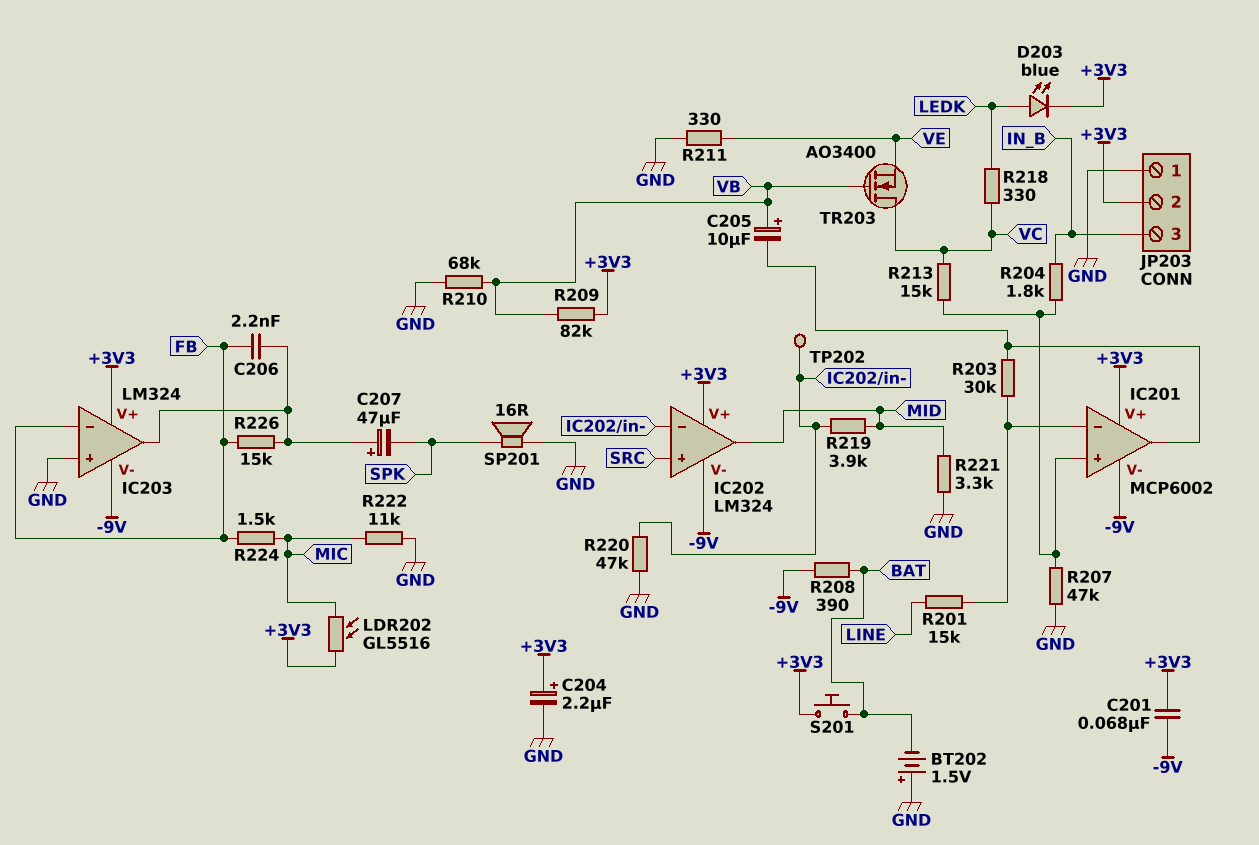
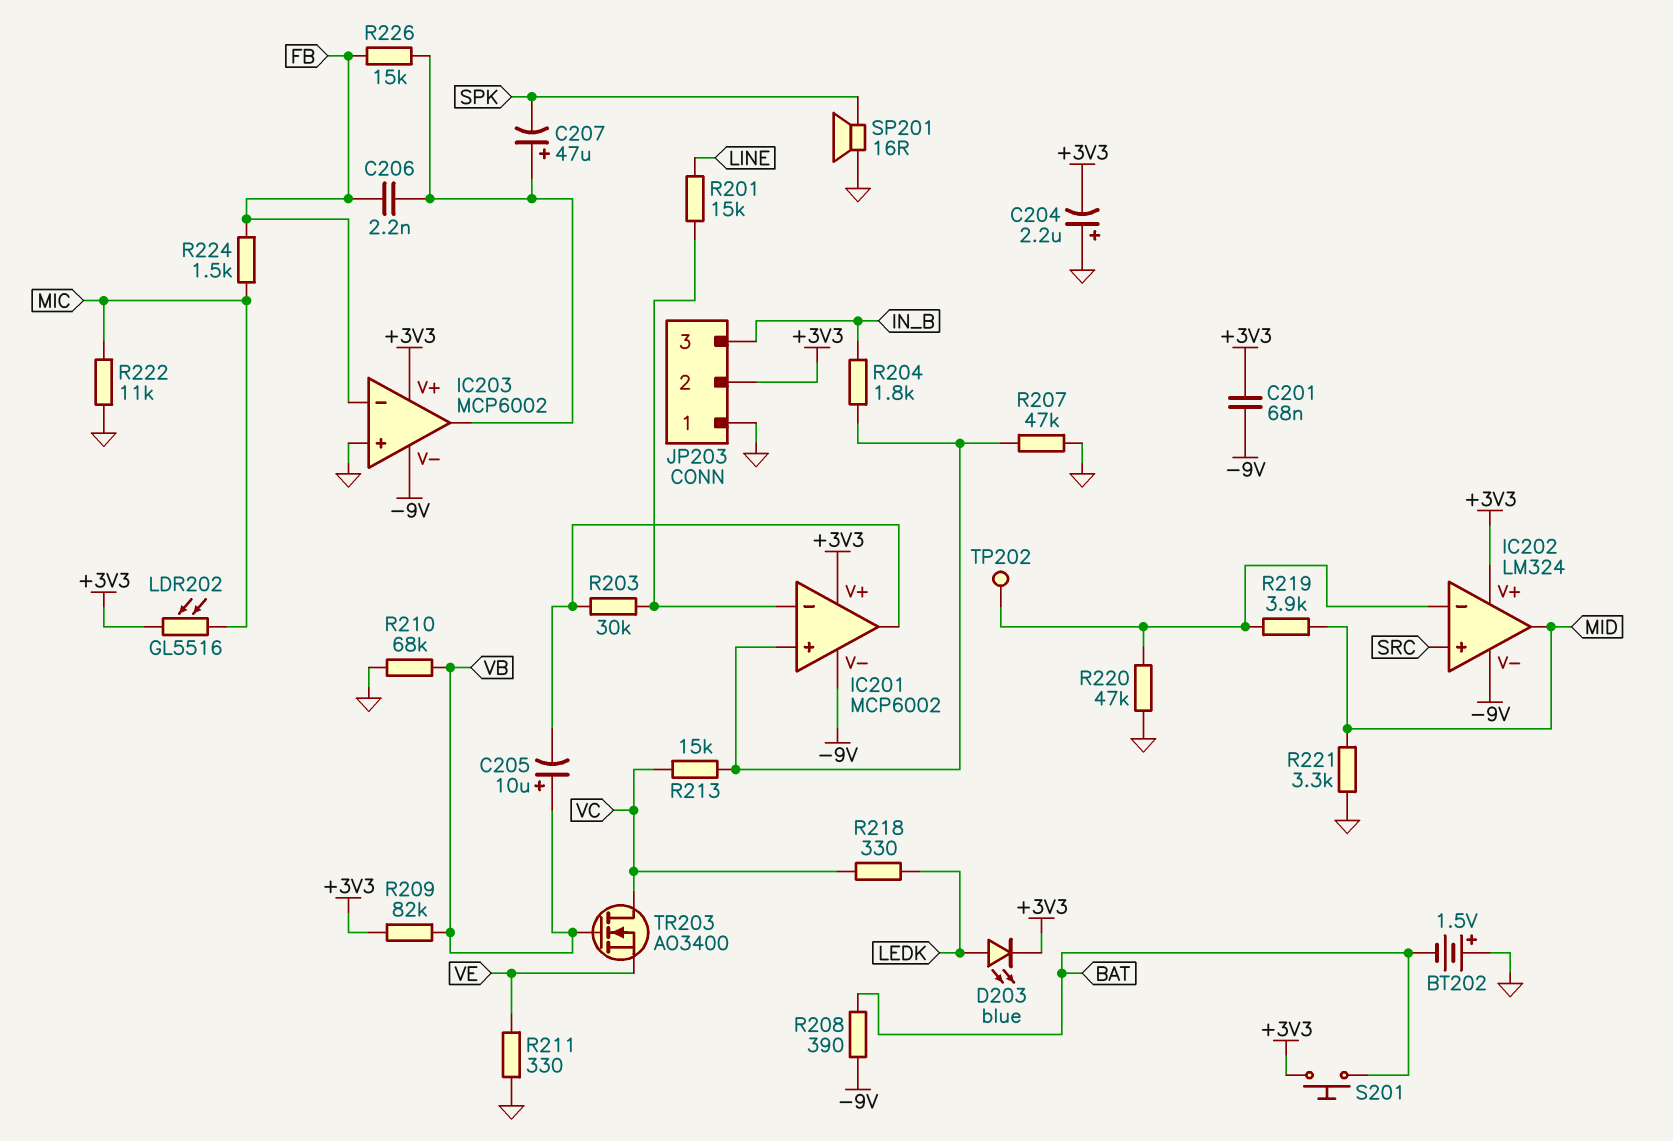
C204: 2.2uF (plus +3V3, minus GND) -> 2.2uF (plus GND, minus +3V3)
IC203: LM324 -> MCP6002

